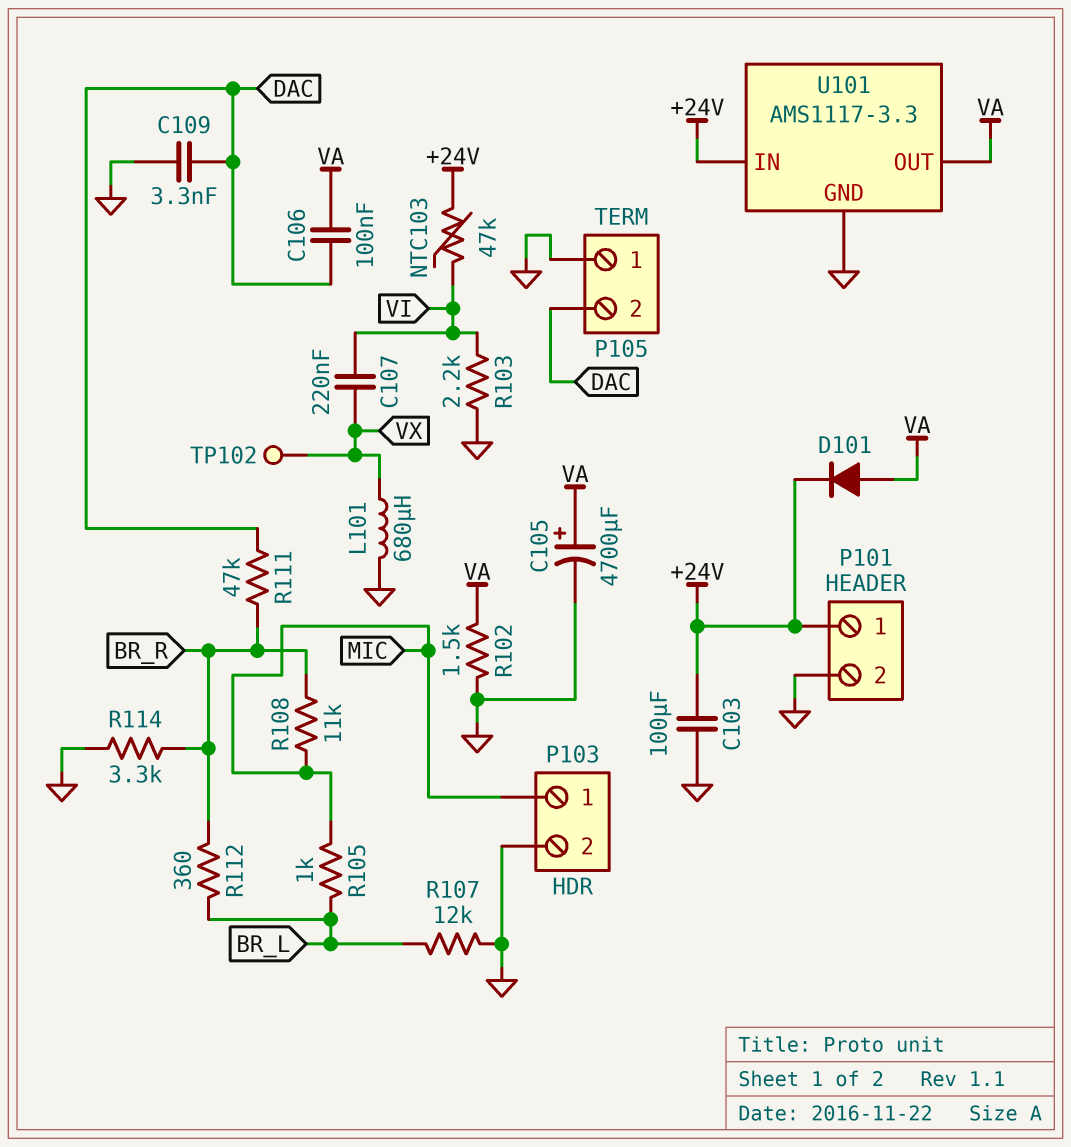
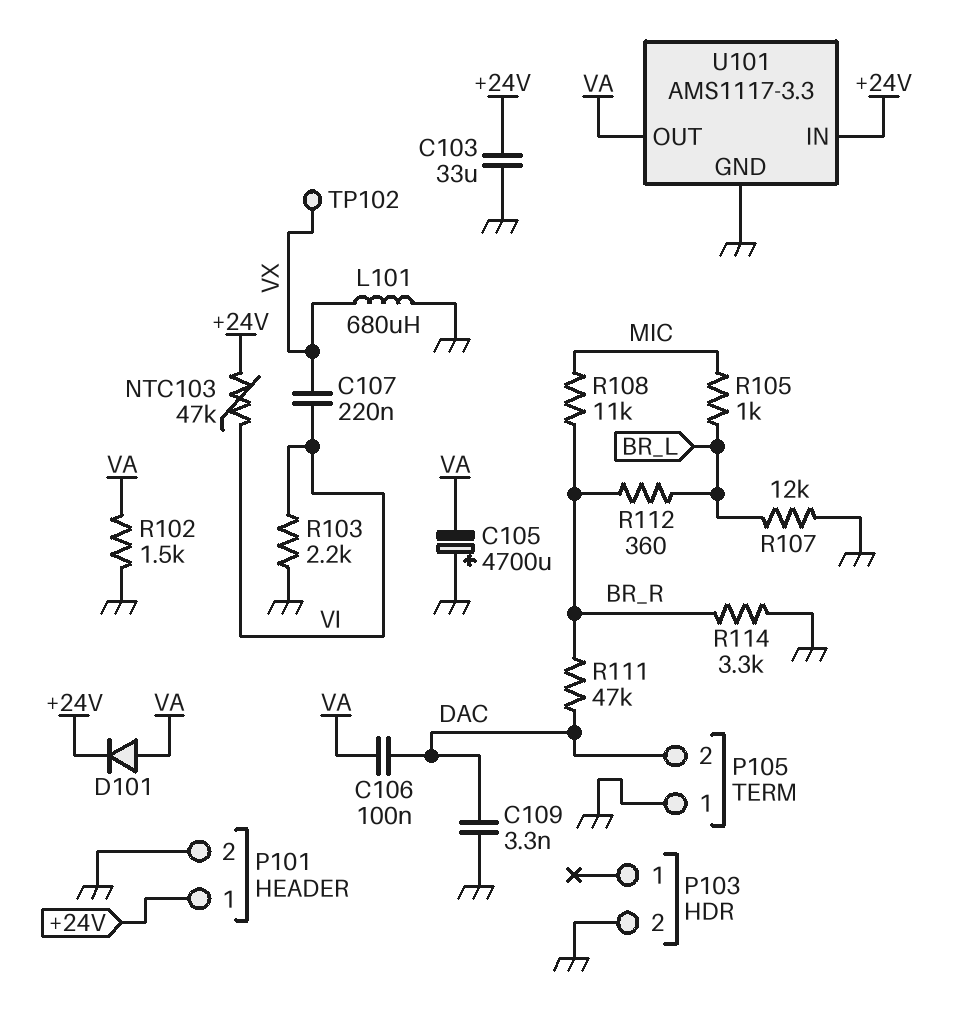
C103: 100uF (+24V, GND) -> 33uF (+24V, GND)
C105: 4700uF (plus VA, minus GND) -> 4700uF (plus GND, minus VA)
P103 pin 1: MIC -> none

